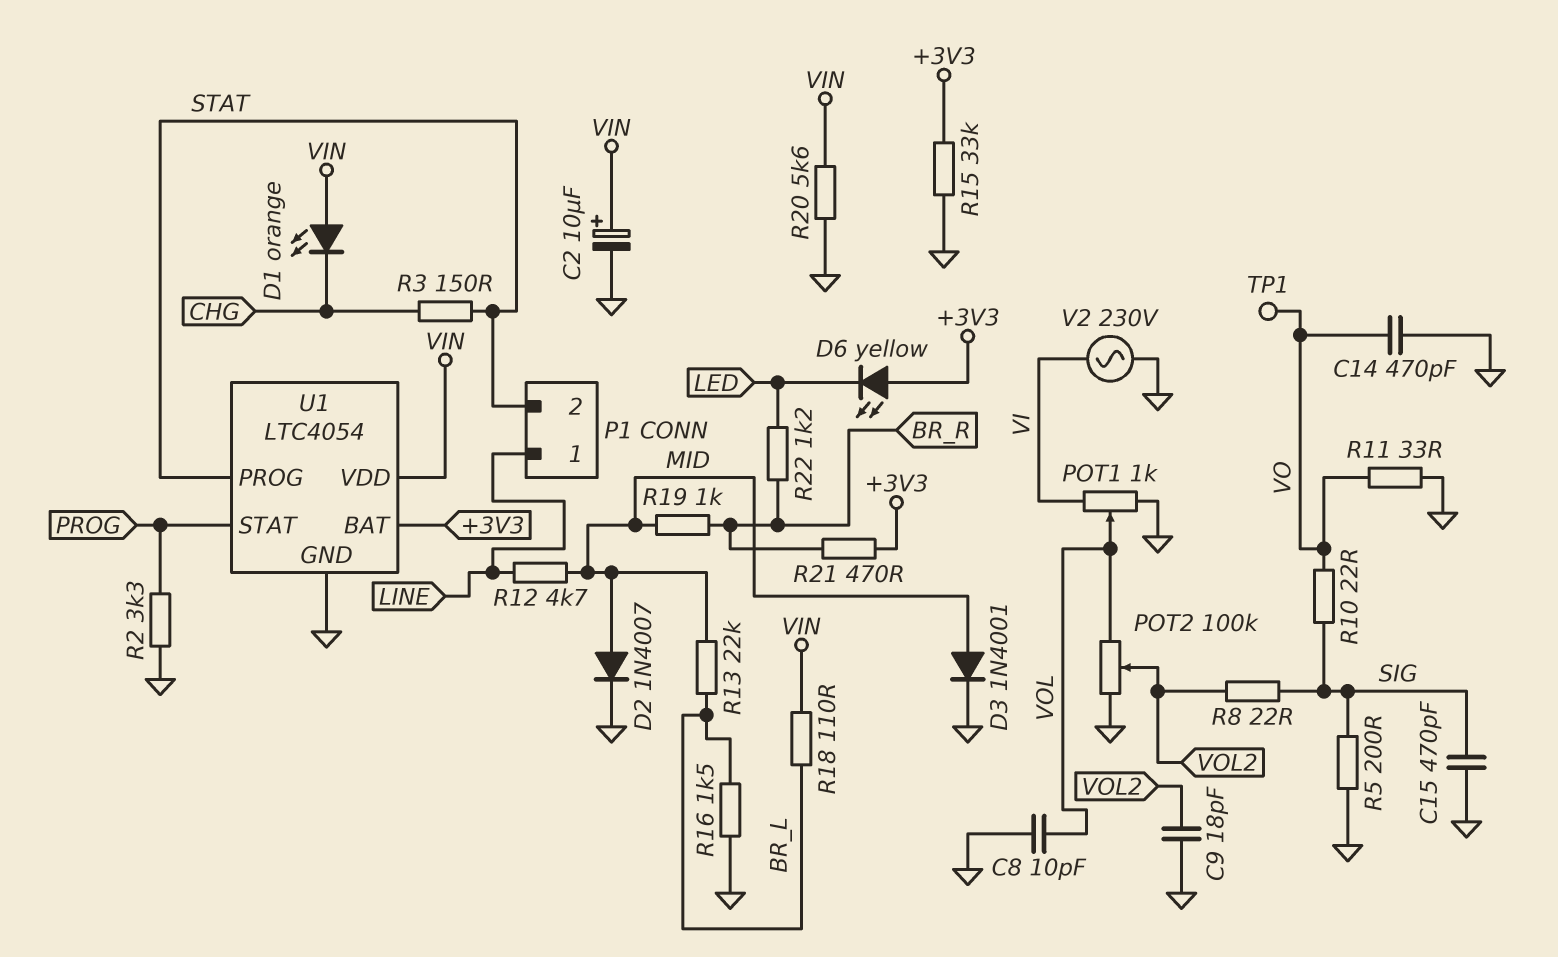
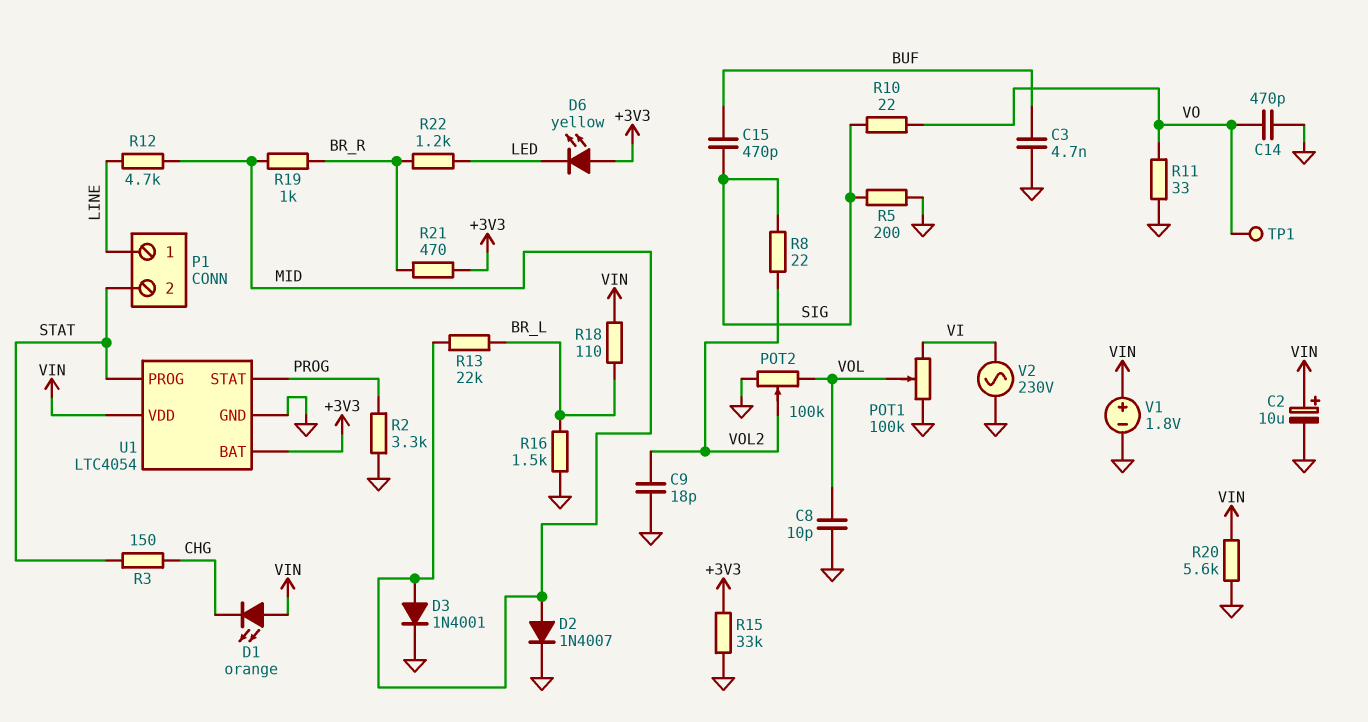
C3: none -> 4.7nF (BUF, GND)
C15: 470pF (GND, SIG) -> 470pF (BUF, SIG)
POT1: 1k (GND, VI, wiper VOL) -> 100k (GND, VI, wiper VOL)
V1: none -> 1.8V (plus VIN, minus GND)

